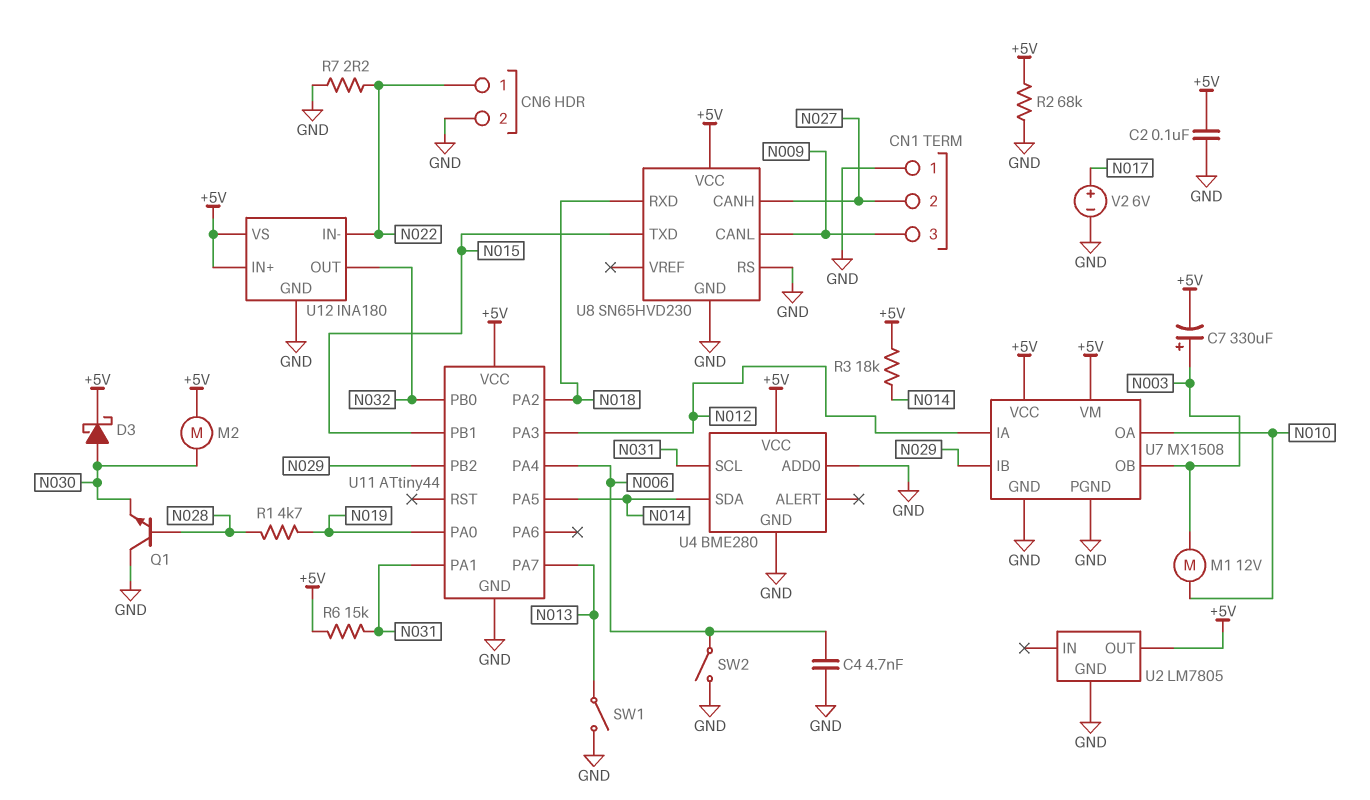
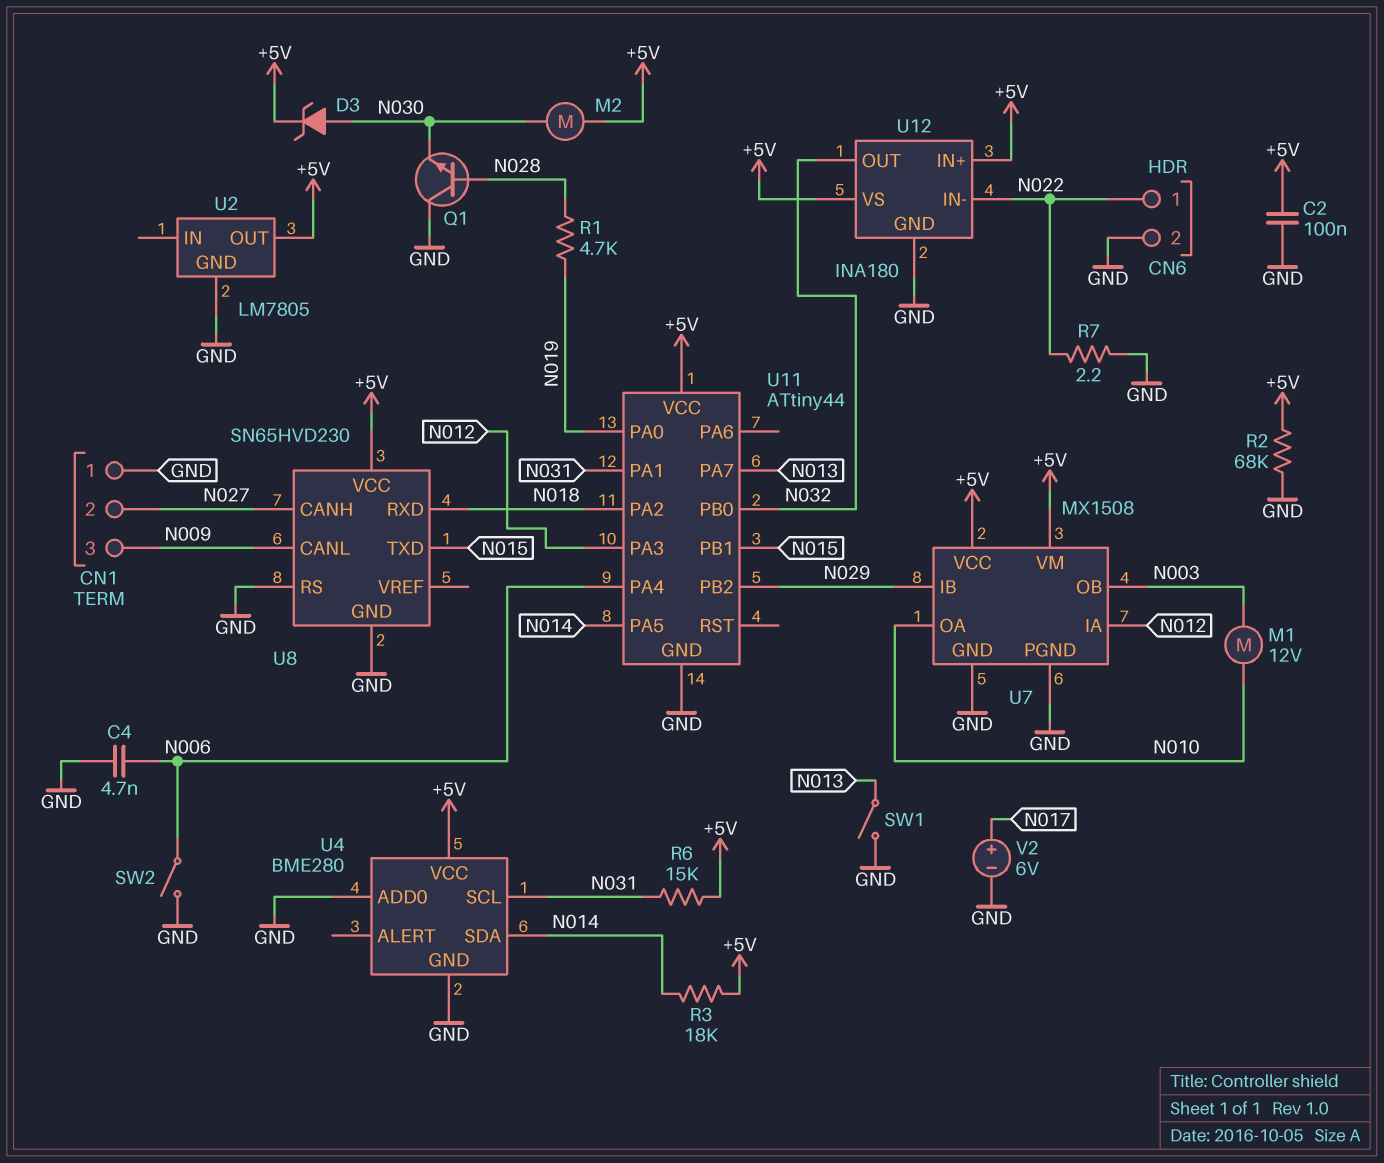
C7: 330uF (plus N003, minus +5V) -> none
D3: schottky (A N030, K +5V) -> zener (A N030, K +5V)

